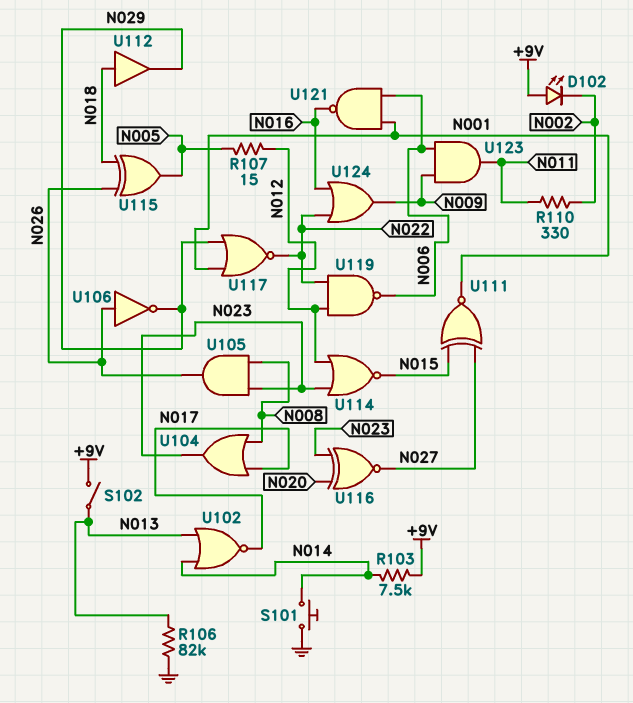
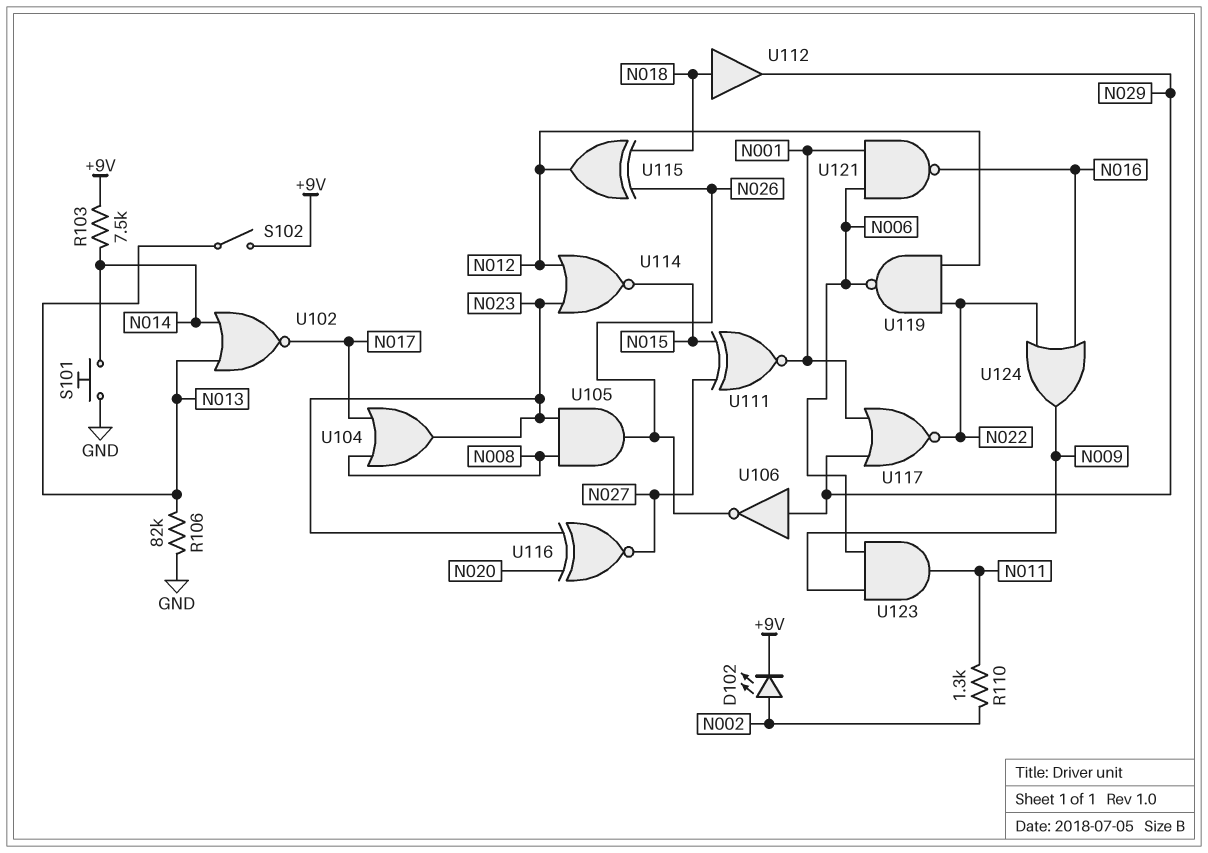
D102: LED (A +9V, K N002) -> LED (A N002, K +9V)
R107: 15 (N005, N012) -> none
R110: 330 (N002, N011) -> 1.3k (N002, N011)
U106: NOT (in N026, out N029) -> NOT (in N029, out N026)
U115: XOR (in N018, in N026, out N005) -> XOR (in N018, in N026, out N012)

